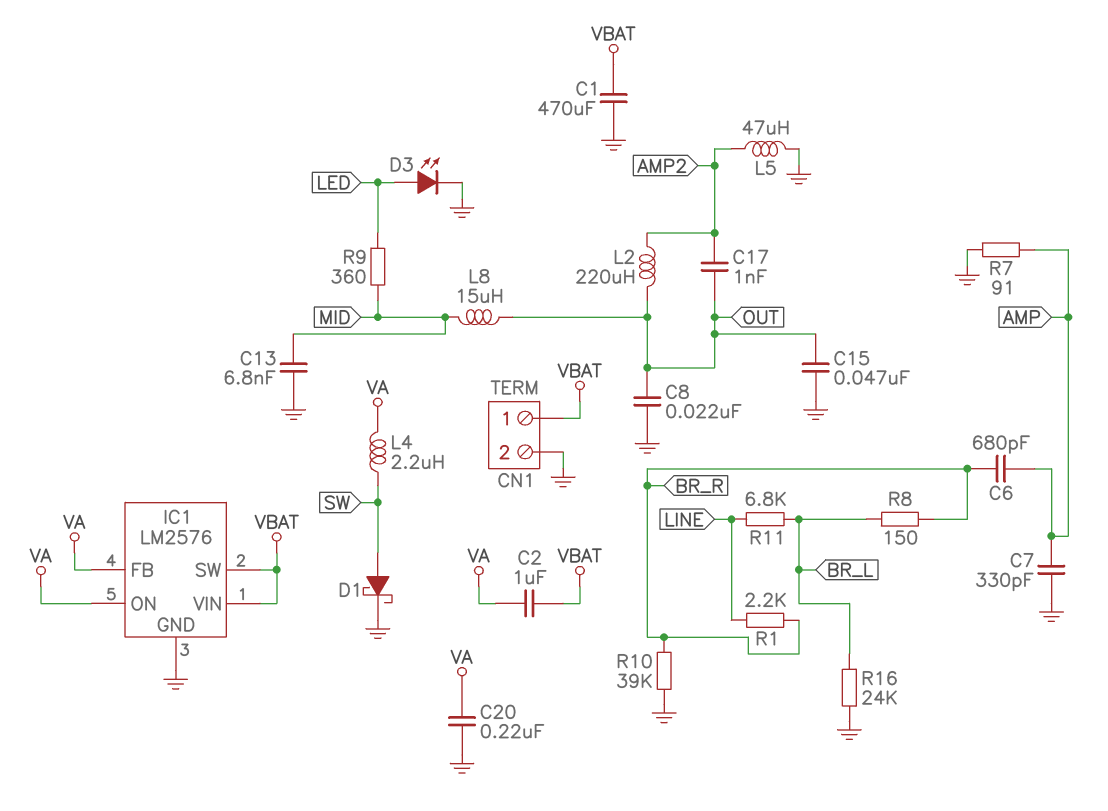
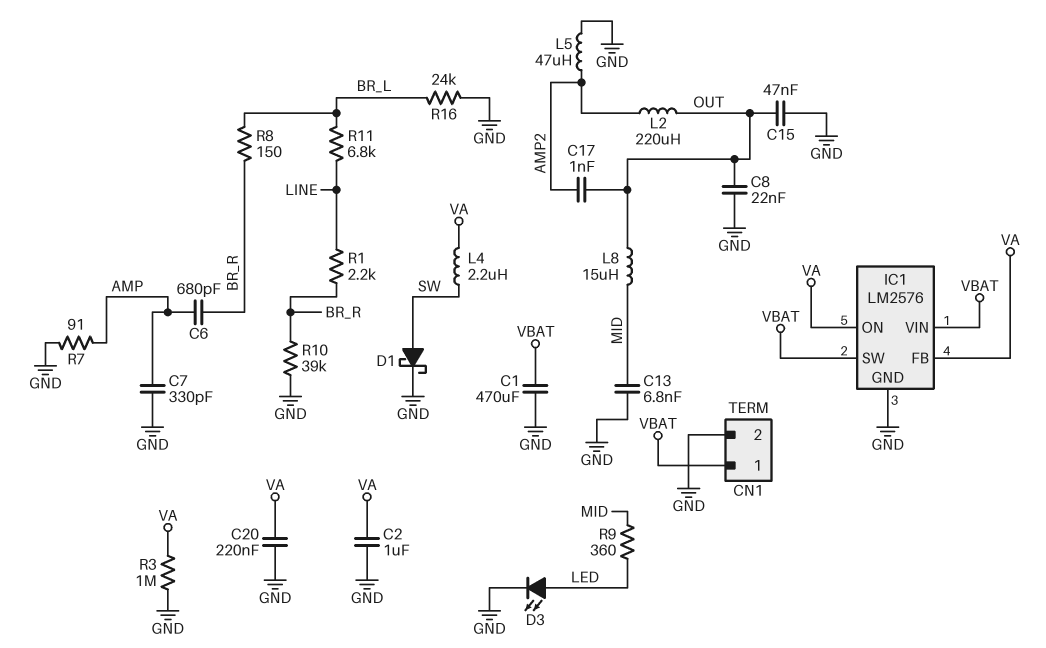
C2: 1uF (VA, VBAT) -> 1uF (GND, VA)
R3: none -> 1M (GND, VA)

